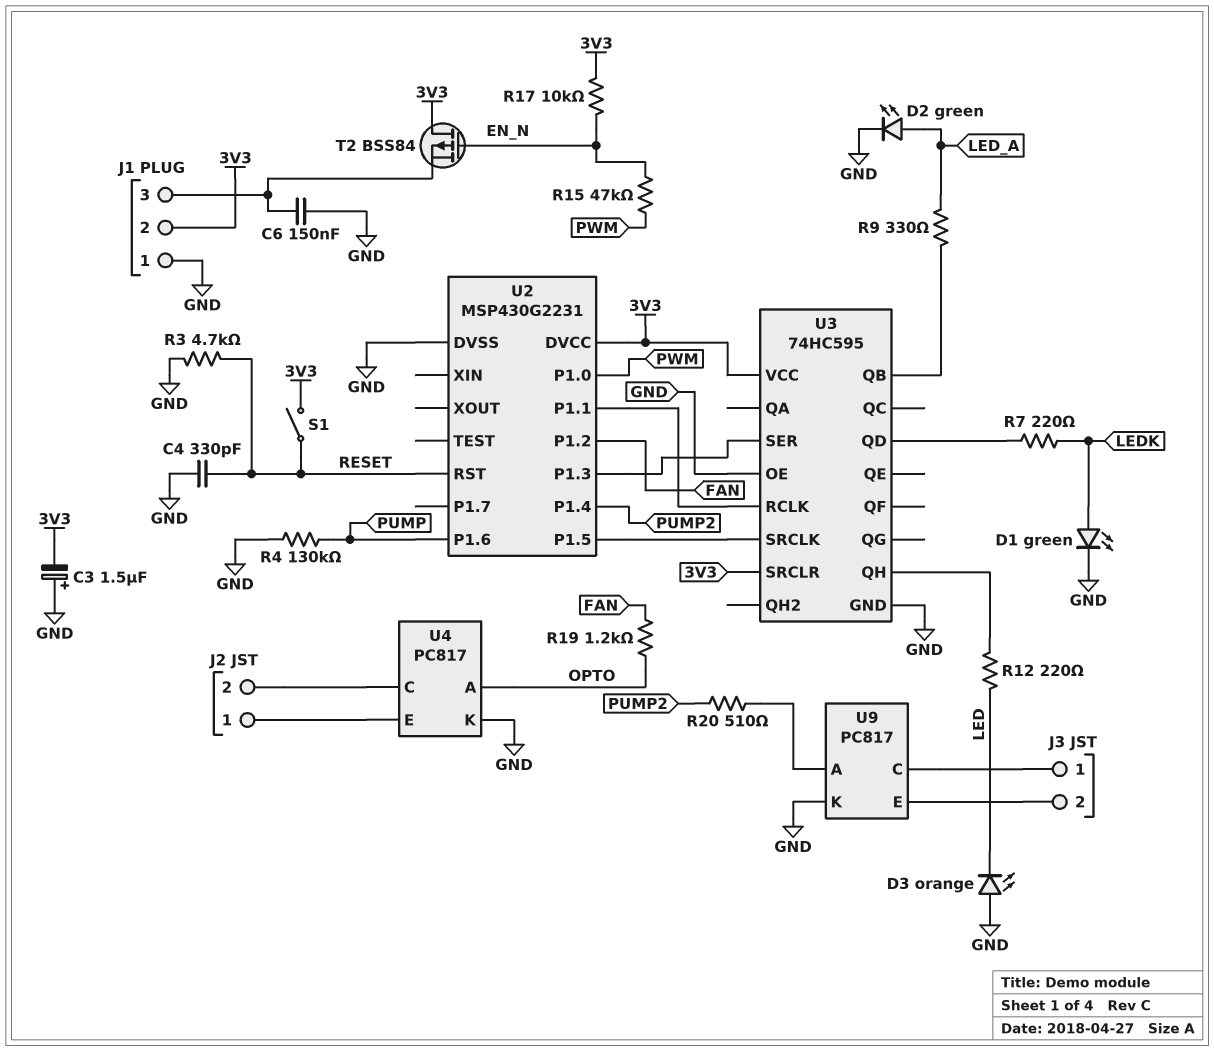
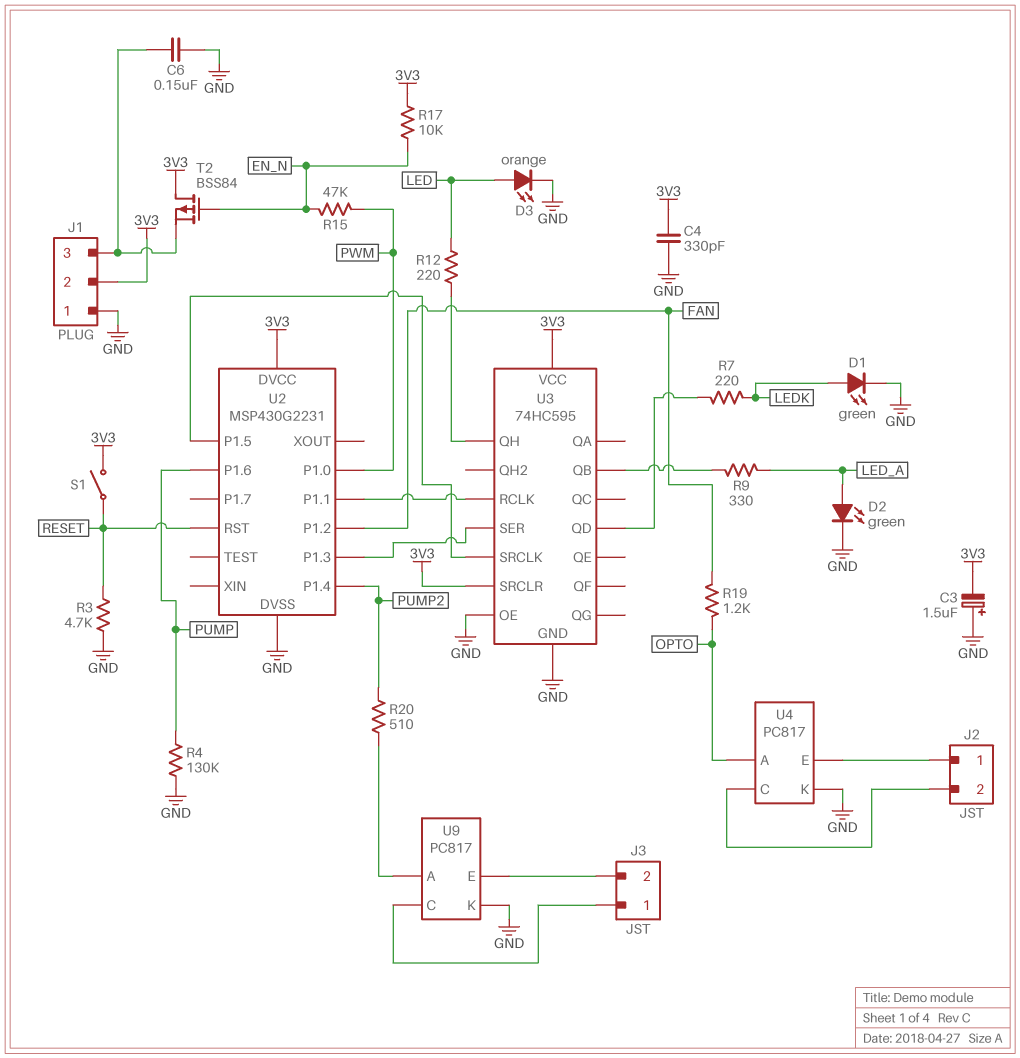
C4: 330pF (GND, RESET) -> 330pF (3V3, GND)
D3: LED orange (A GND, K LED) -> LED orange (A LED, K GND)

